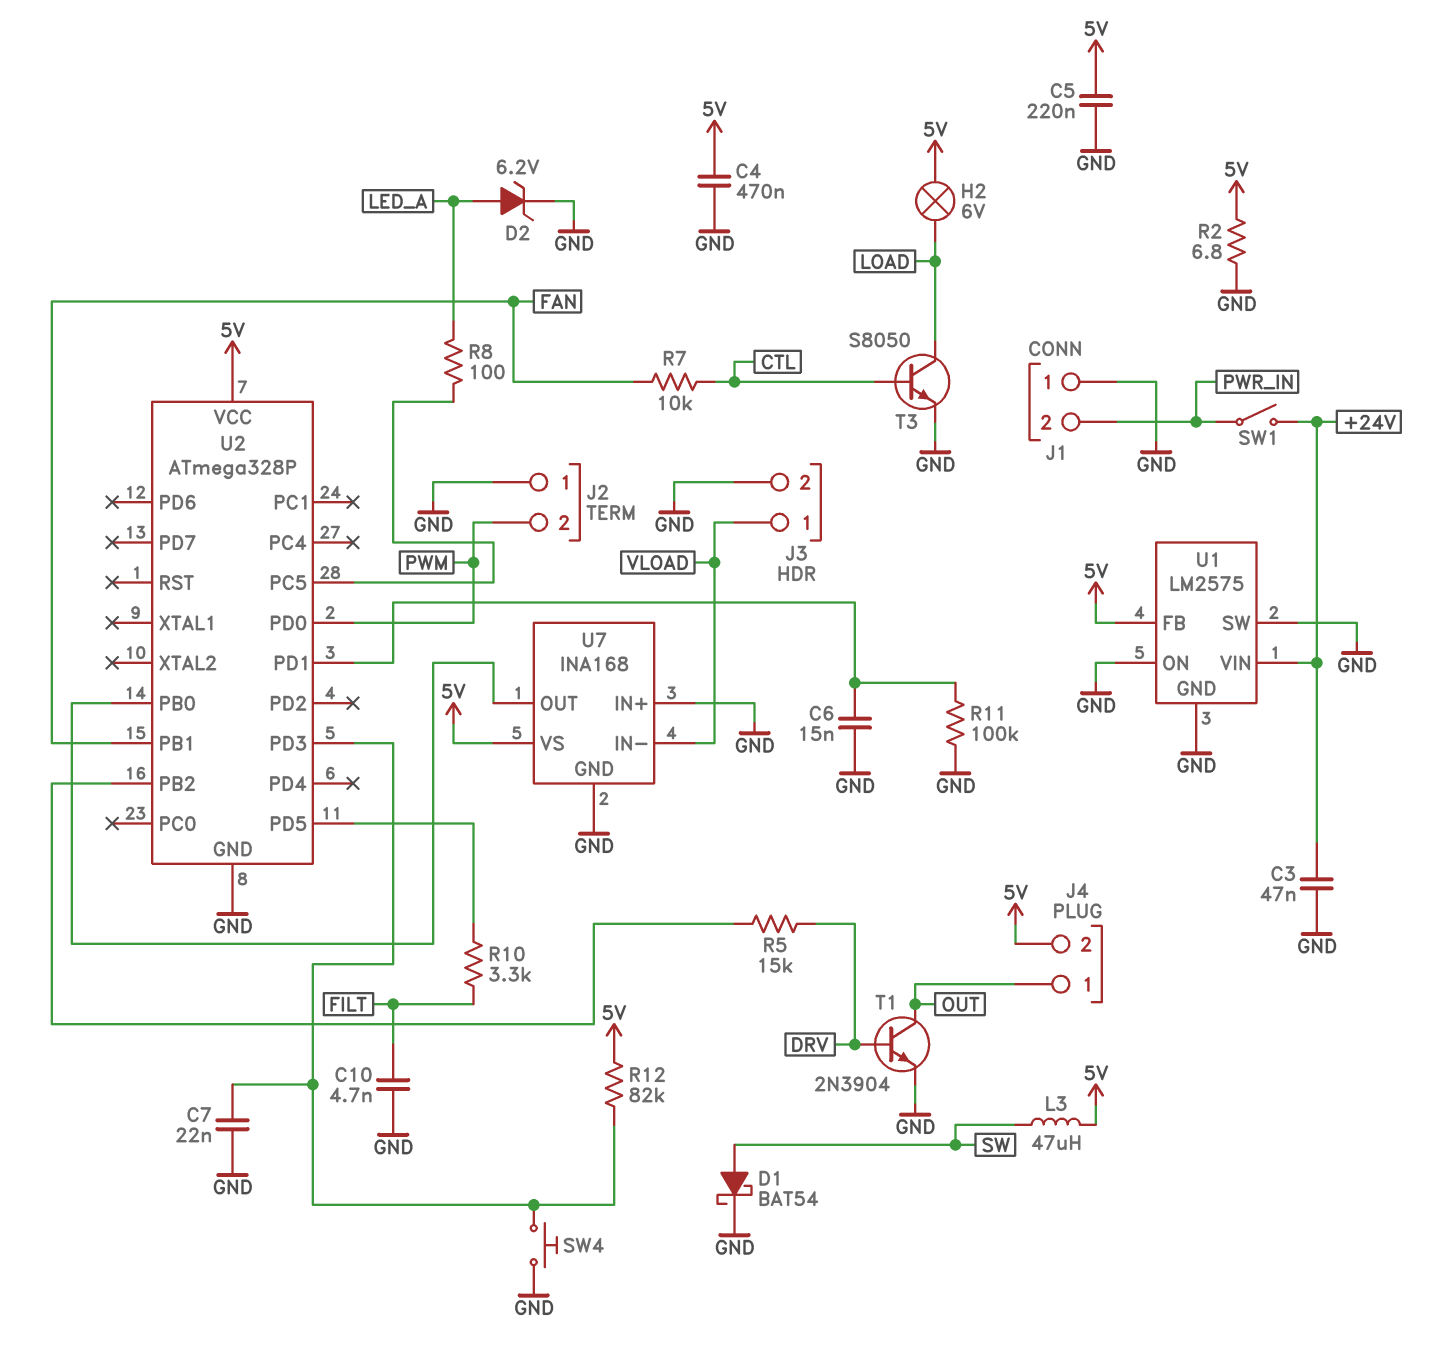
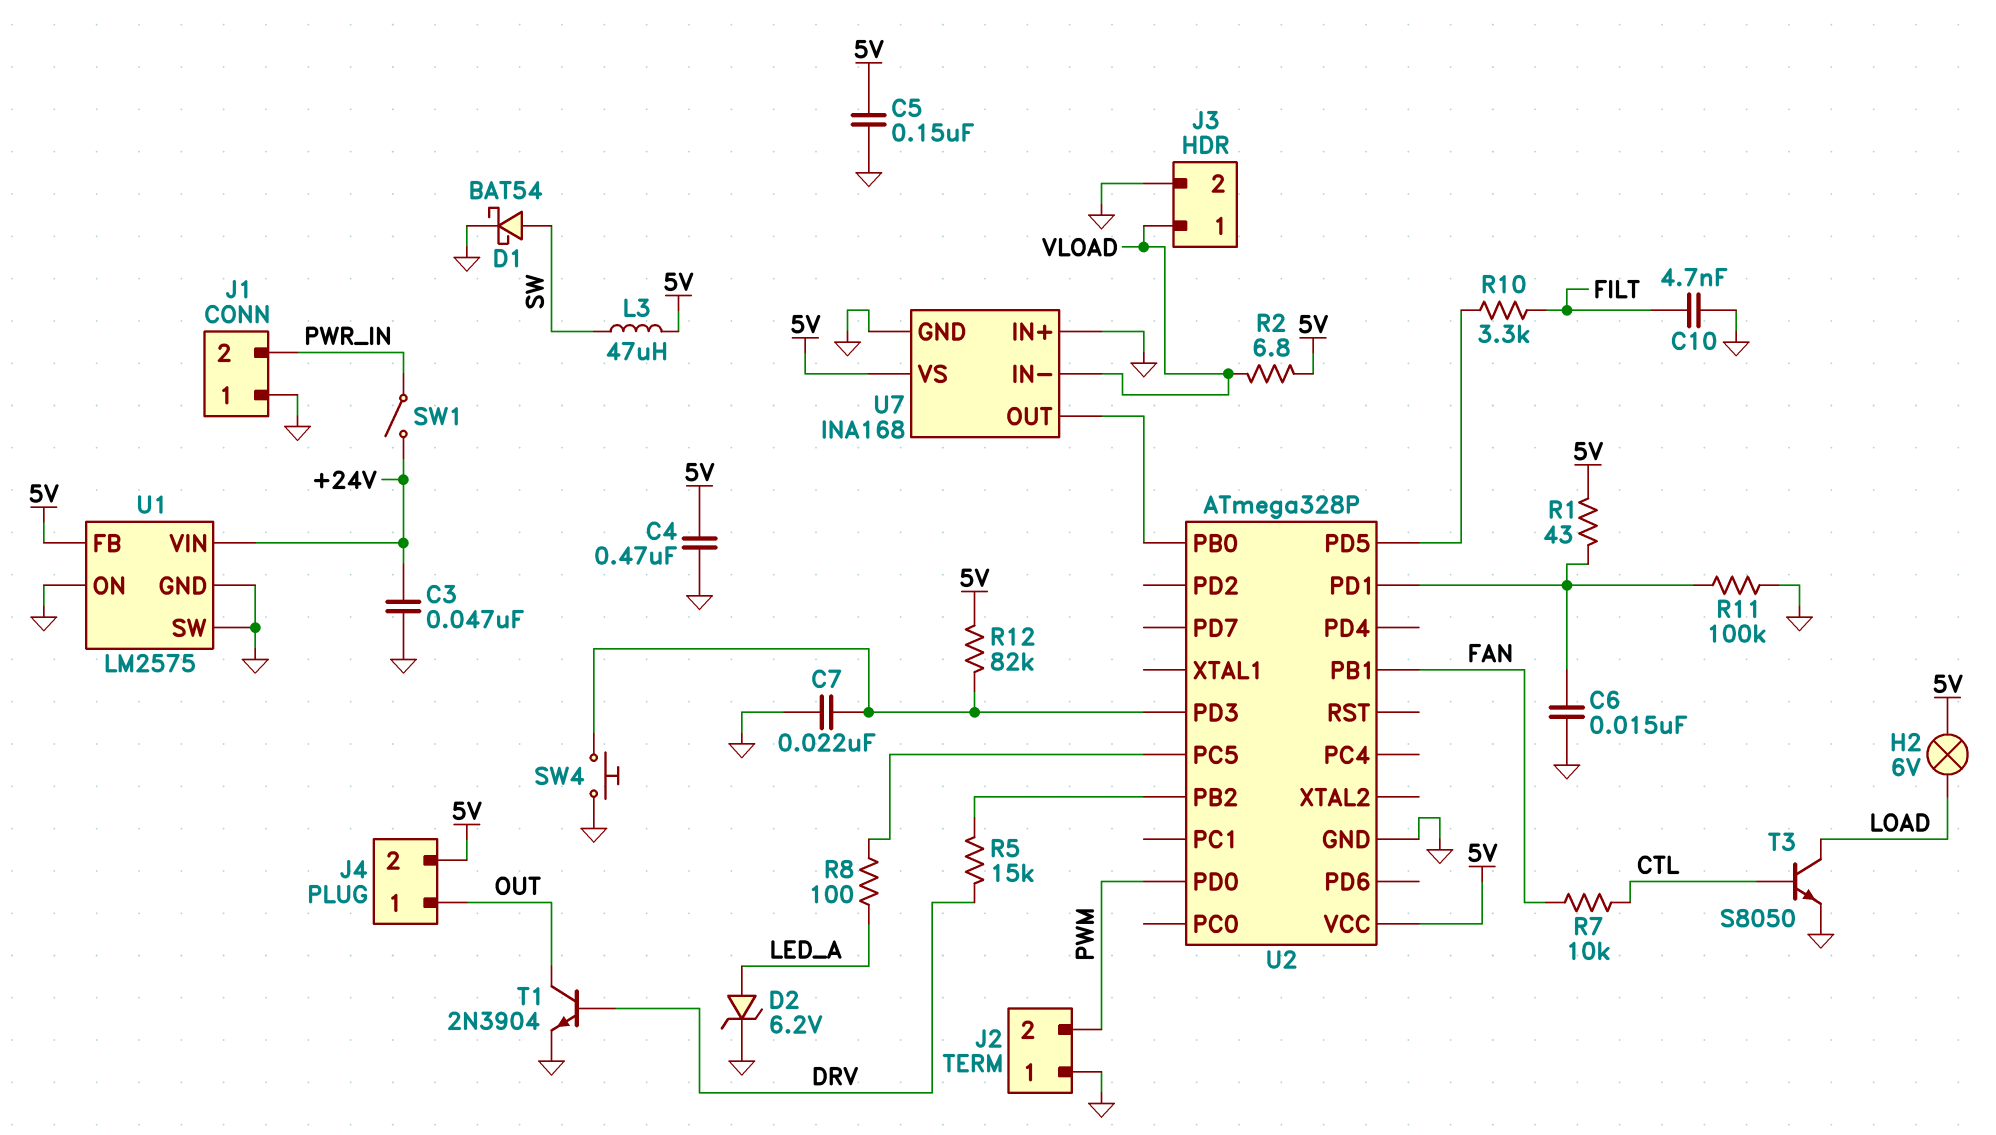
C5: 220nF (5V, GND) -> 150nF (5V, GND)
R1: none -> 43 (5V, U2/PD1)
R2: 6.8 (5V, GND) -> 6.8 (5V, VLOAD)

